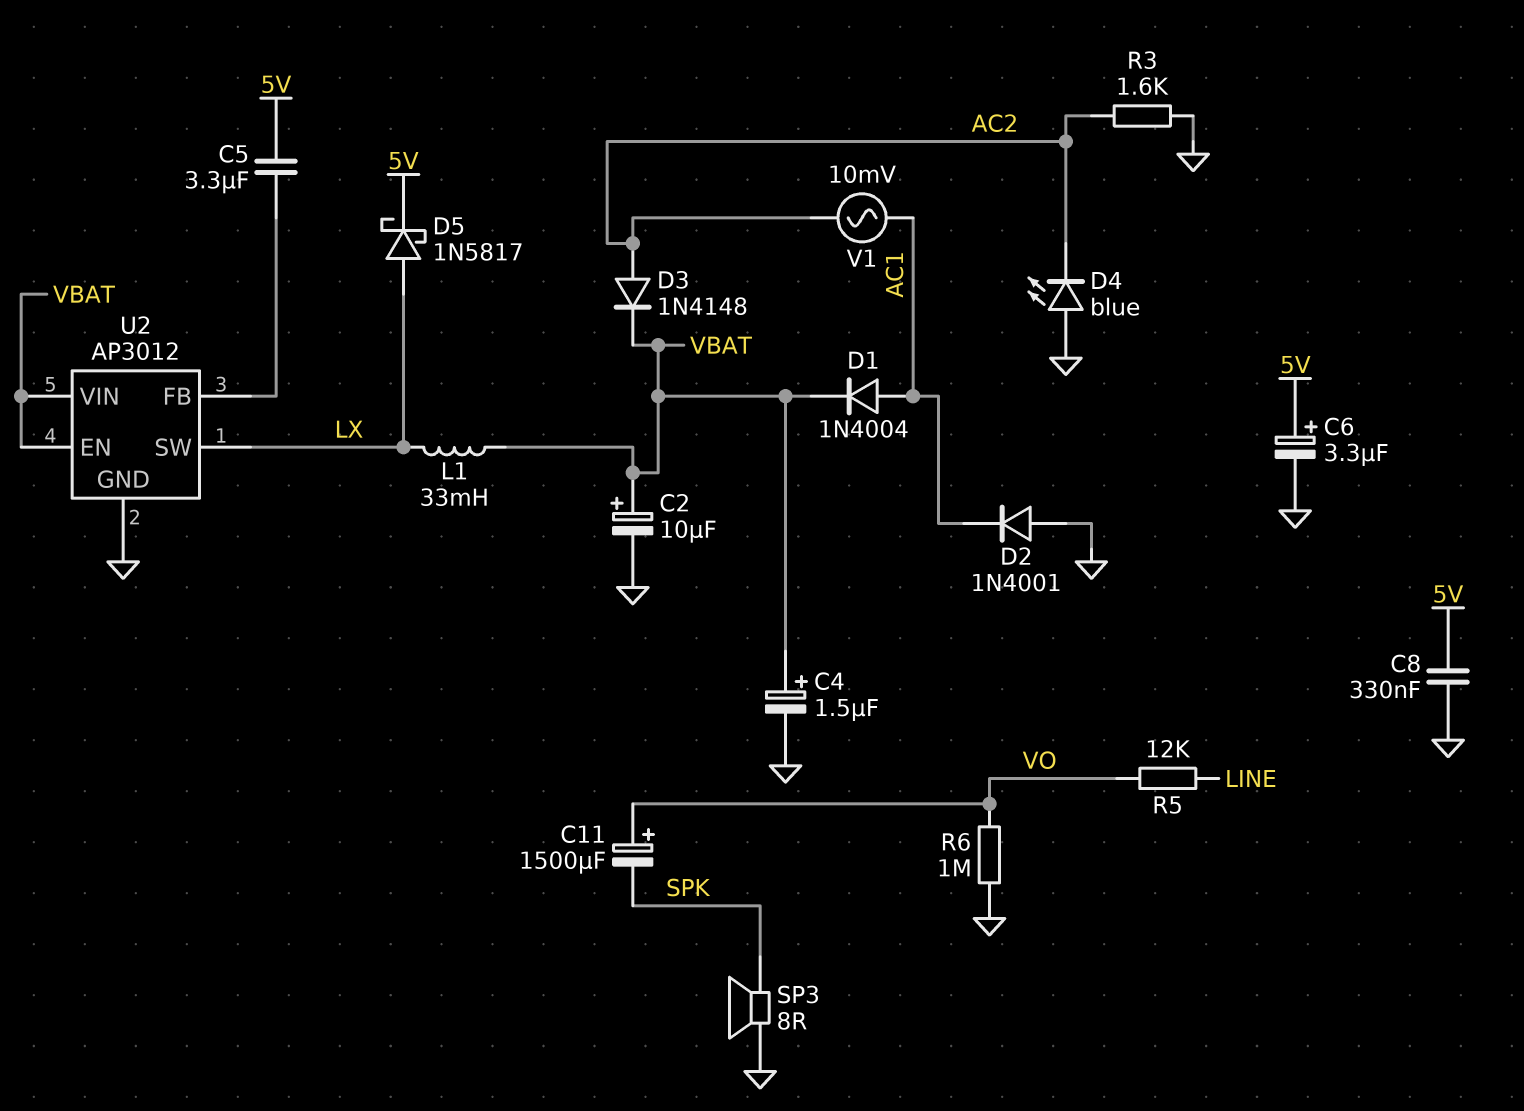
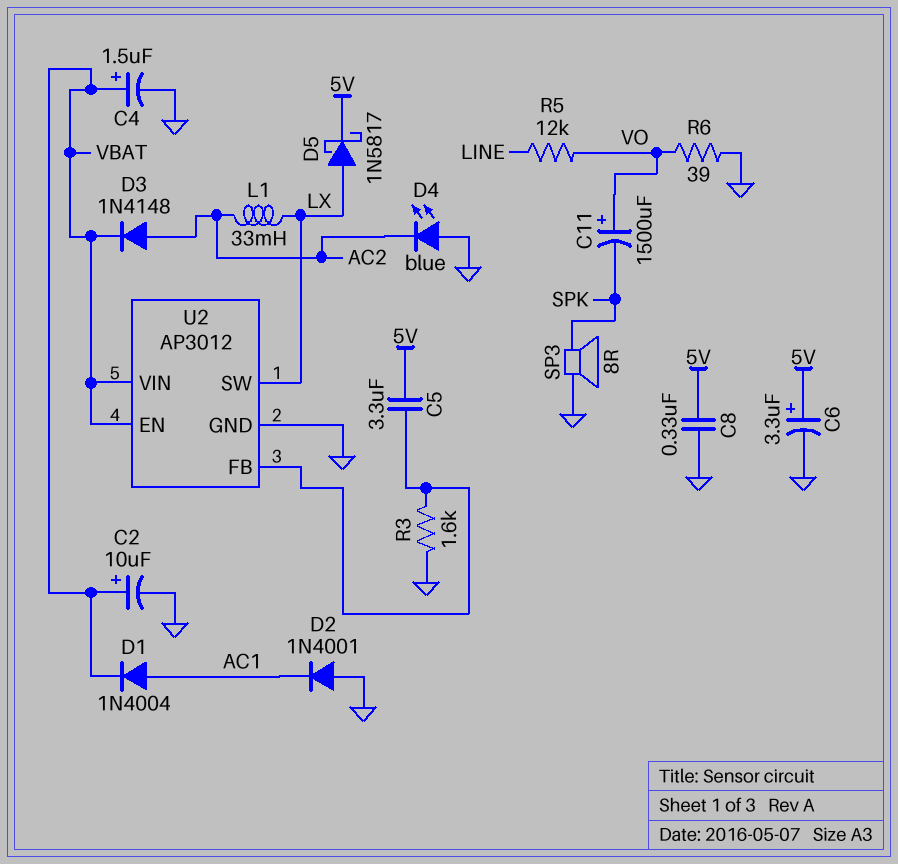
L1: 33mH (LX, VBAT) -> 33mH (AC2, LX)
R3: 1.6k (AC2, GND) -> 1.6k (GND, U2/FB)
R6: 1M (GND, VO) -> 39 (GND, VO)
V1: AC 10mV (AC1, AC2) -> none

